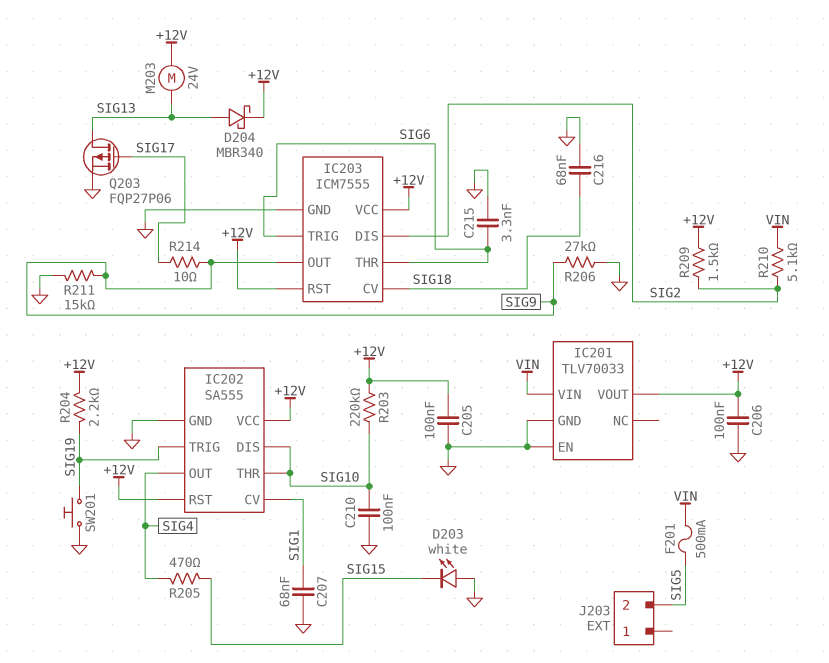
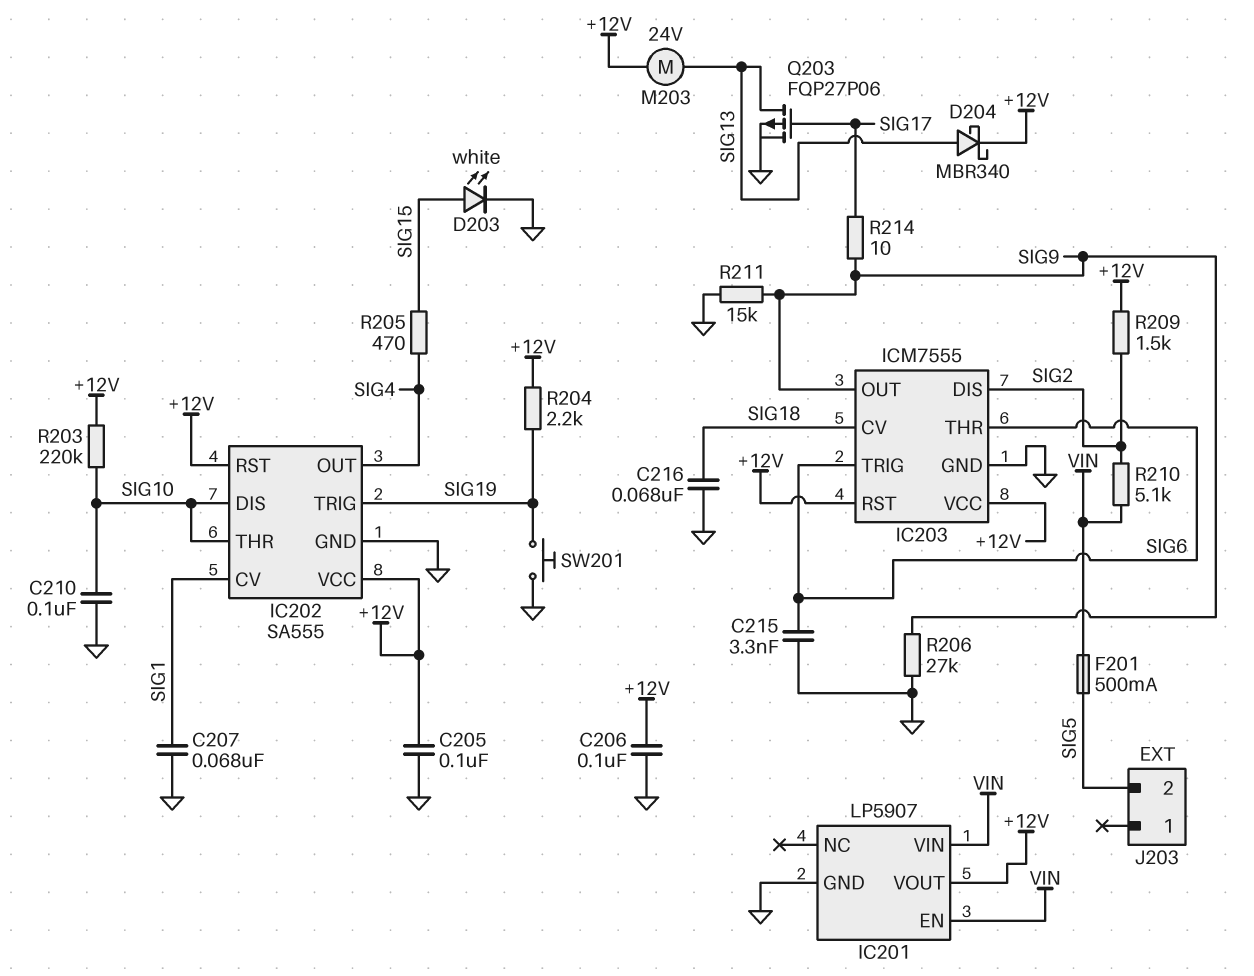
D203: LED white (A GND, K SIG15) -> LED white (A SIG15, K GND)
IC201: TLV70033 -> LP5907
IC201 pin EN: GND -> VIN

